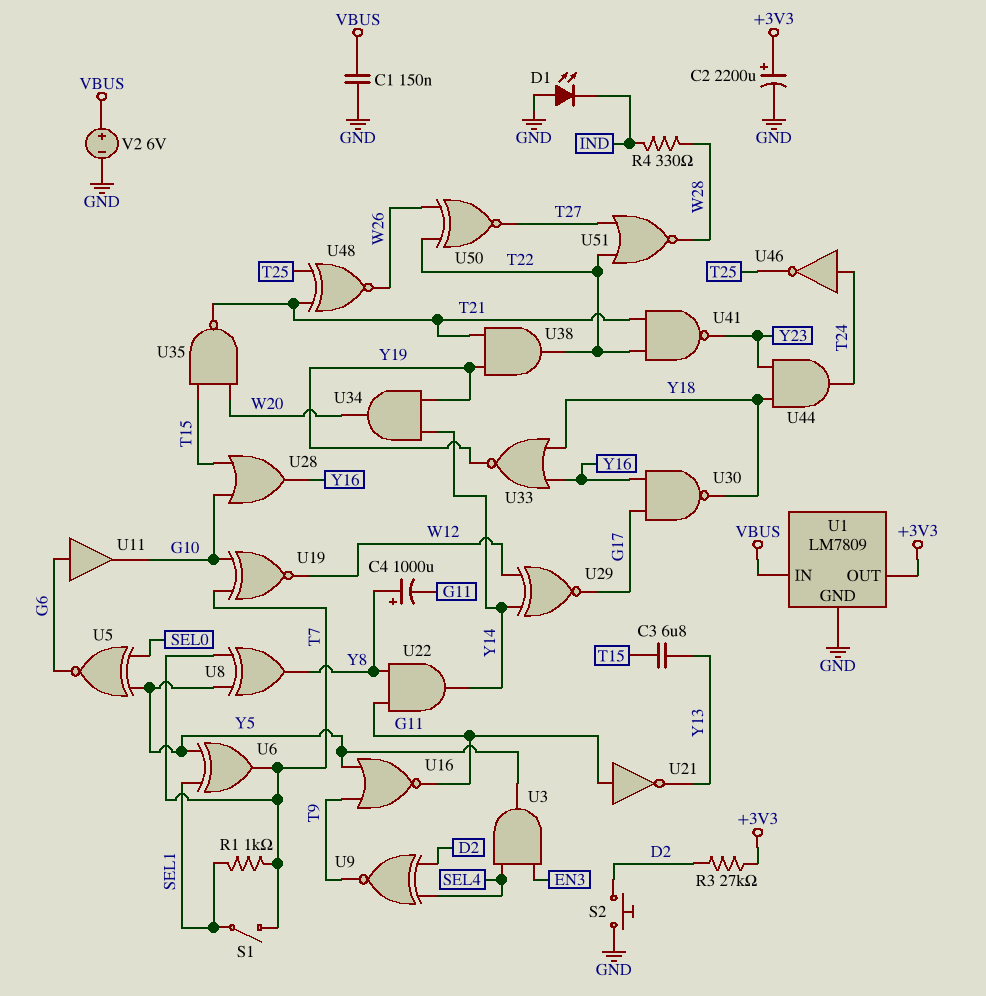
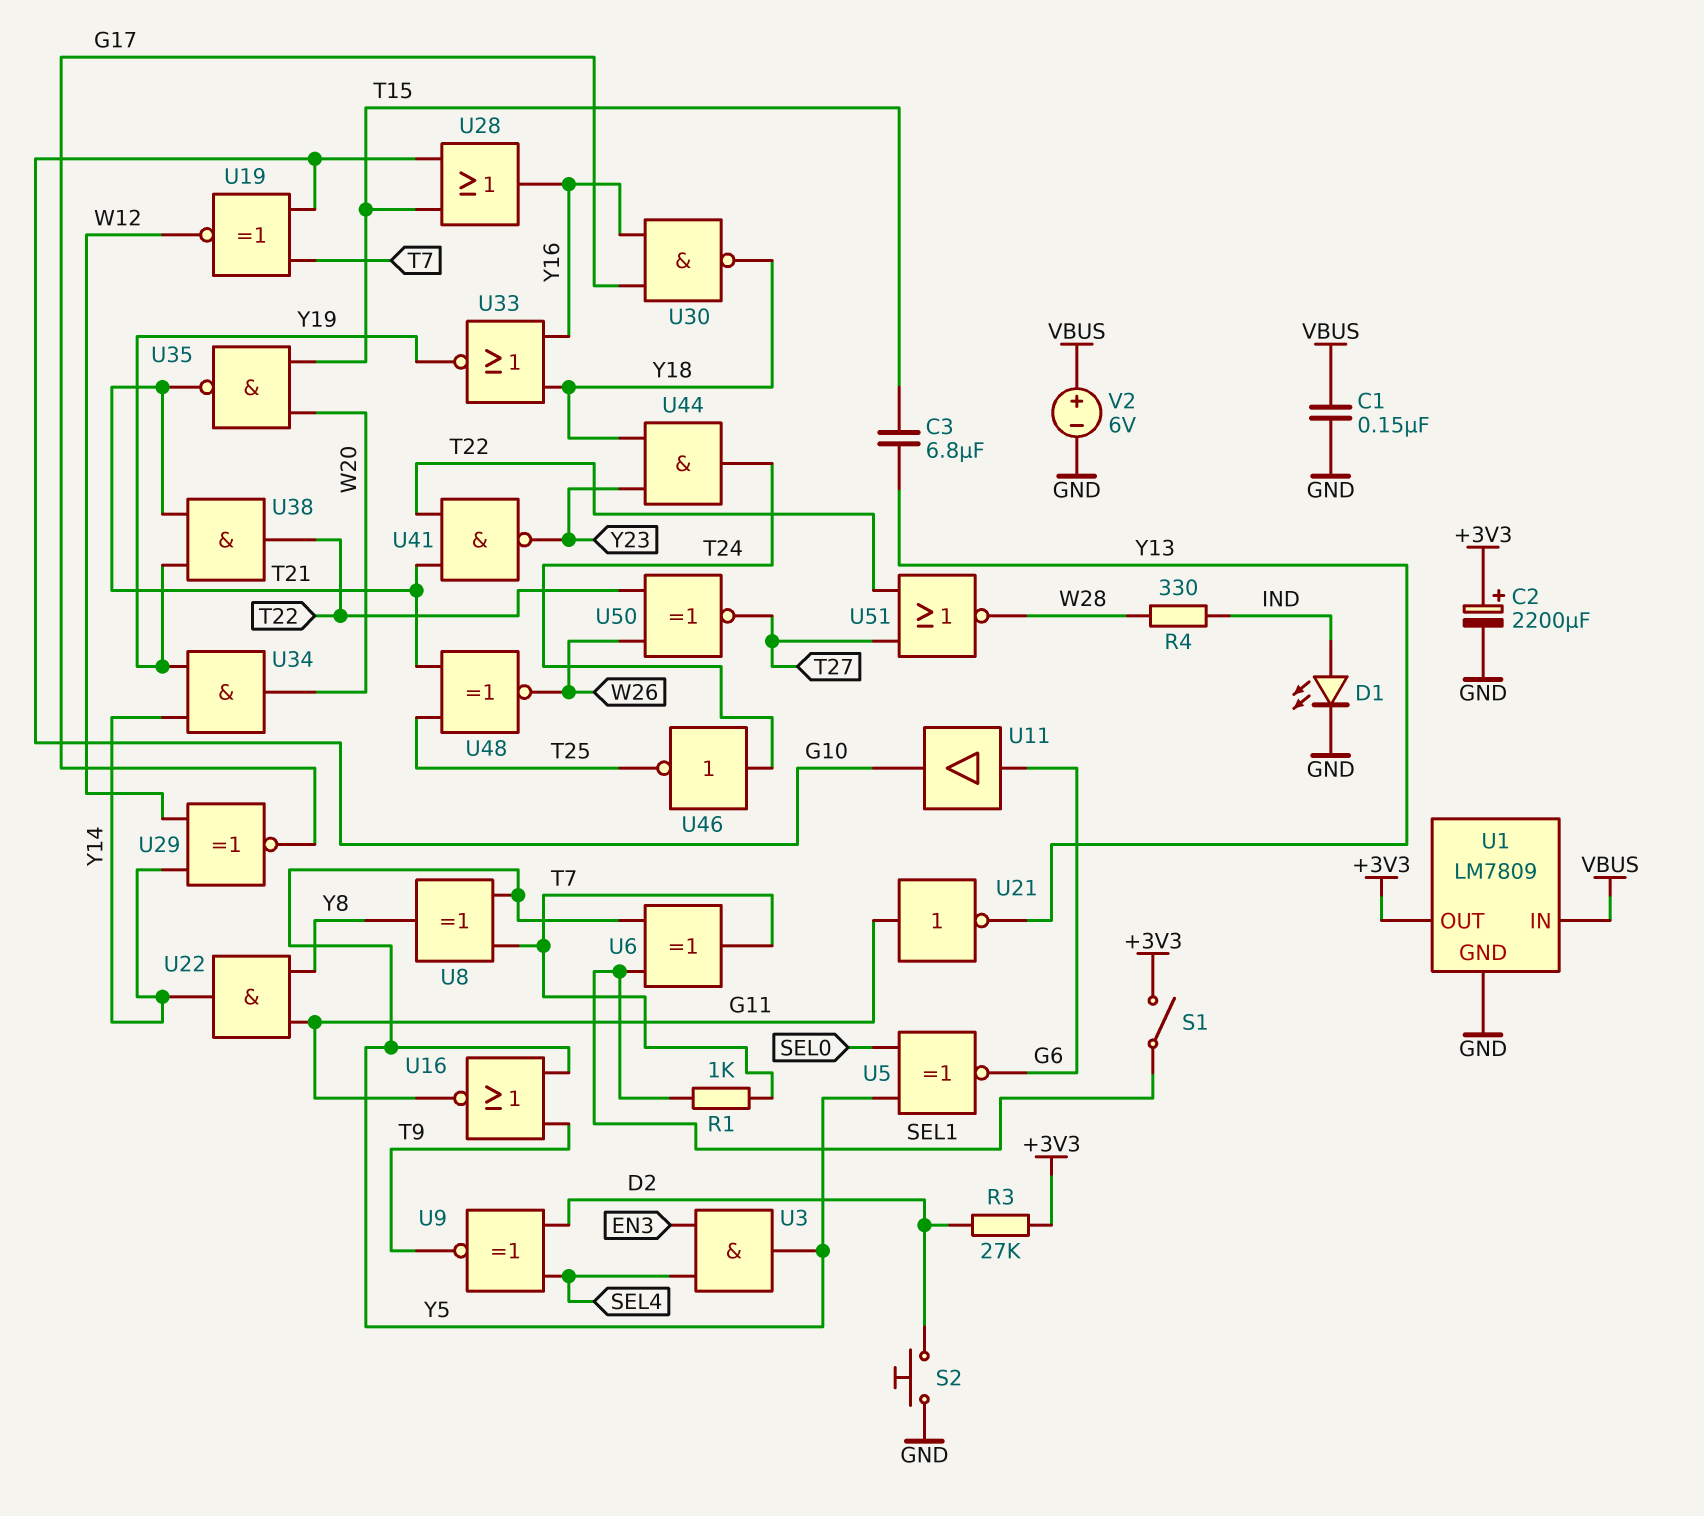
C4: 1000uF (plus Y8, minus G11) -> none
D1: LED (A GND, K IND) -> LED (A IND, K GND)
S1: switch (SEL1, T7) -> switch (+3V3, SEL1)

